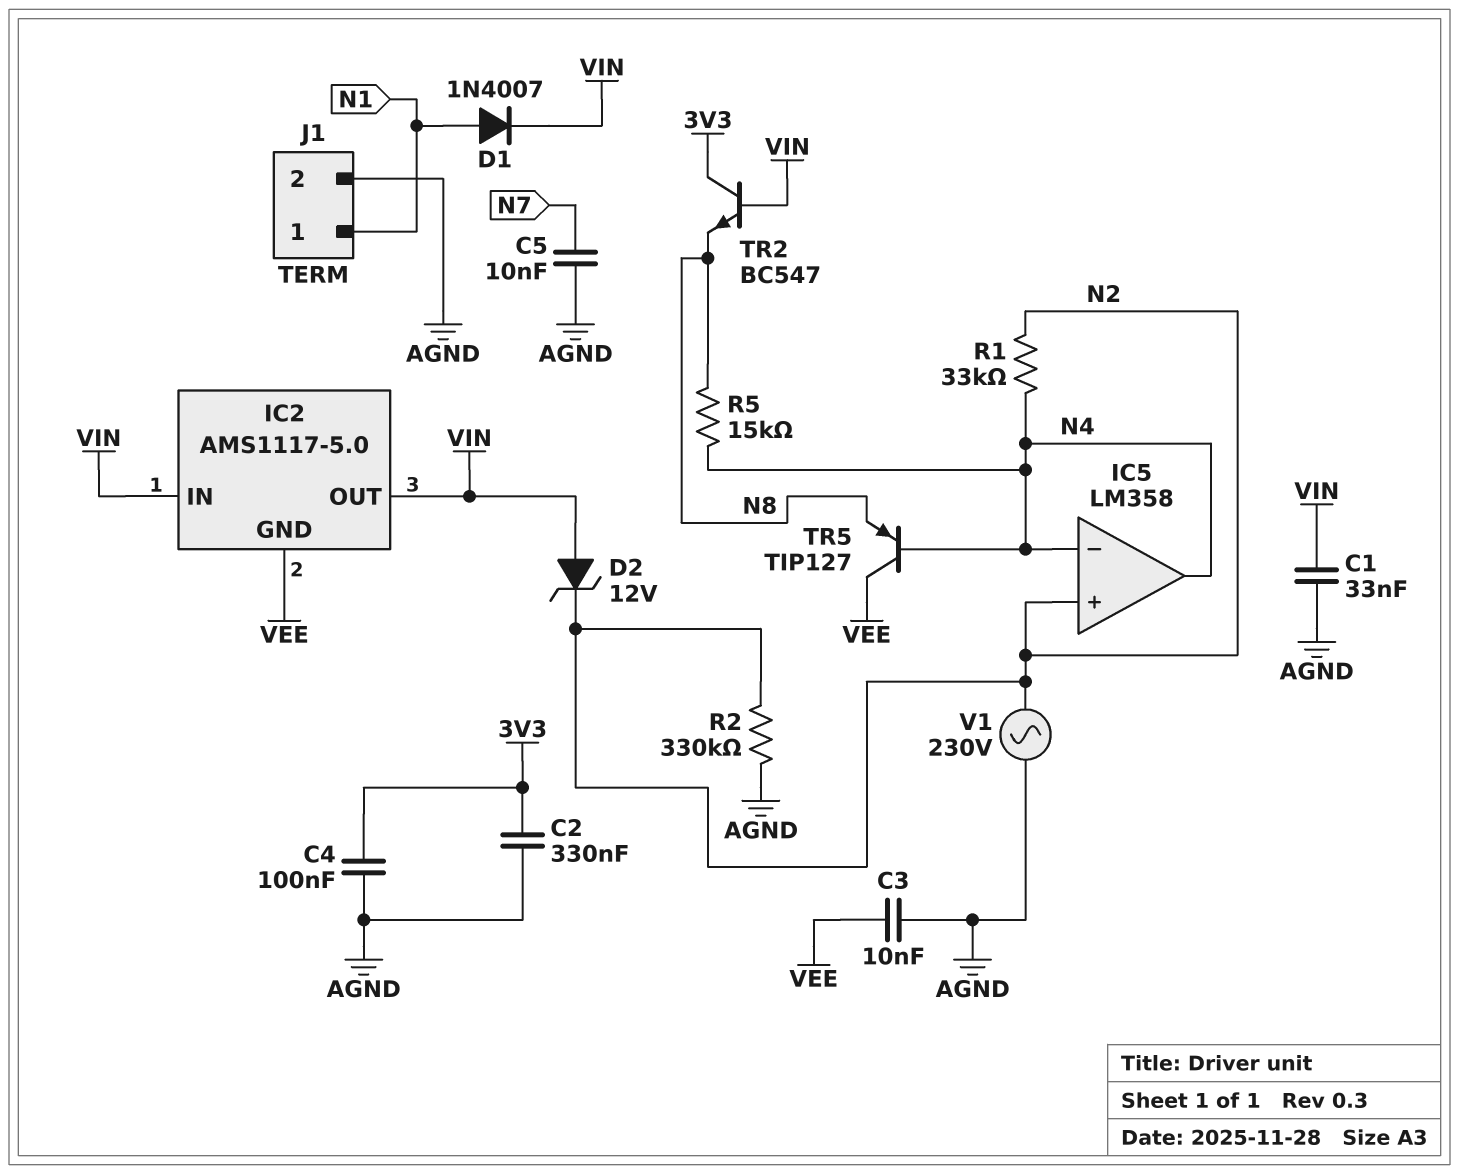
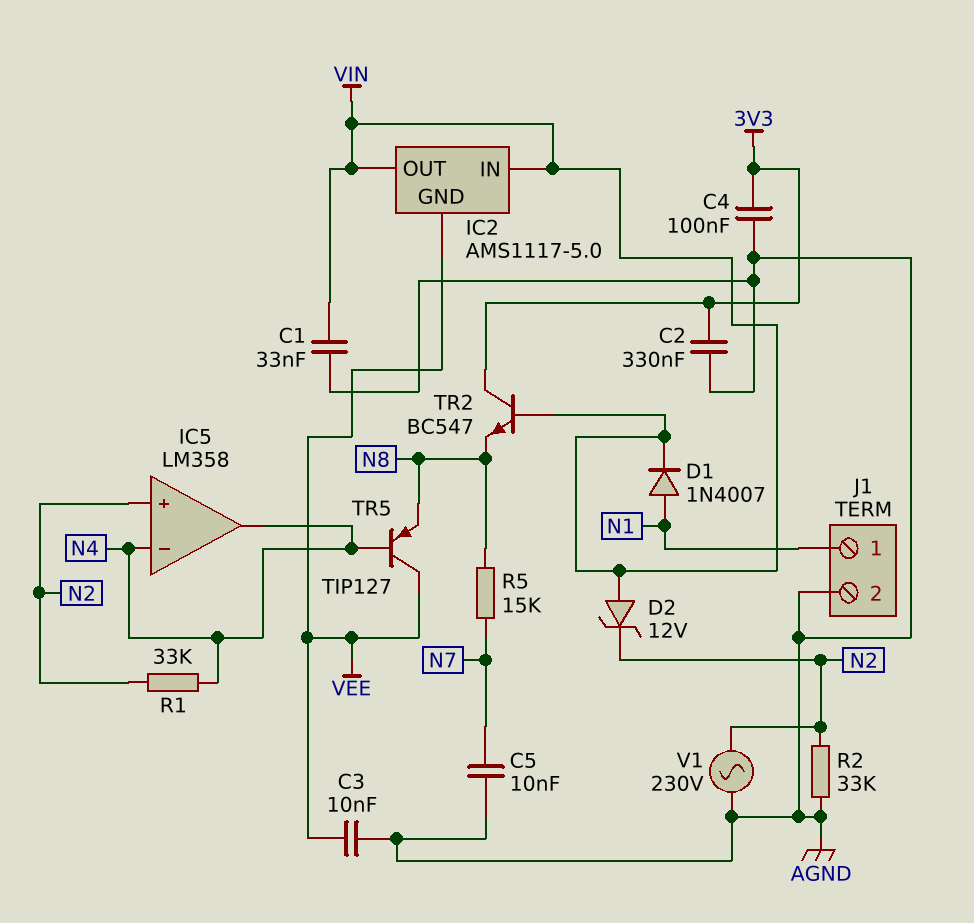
R2: 330k (AGND, N2) -> 33k (AGND, N2)
R5: 15k (N4, N8) -> 15k (N7, N8)

